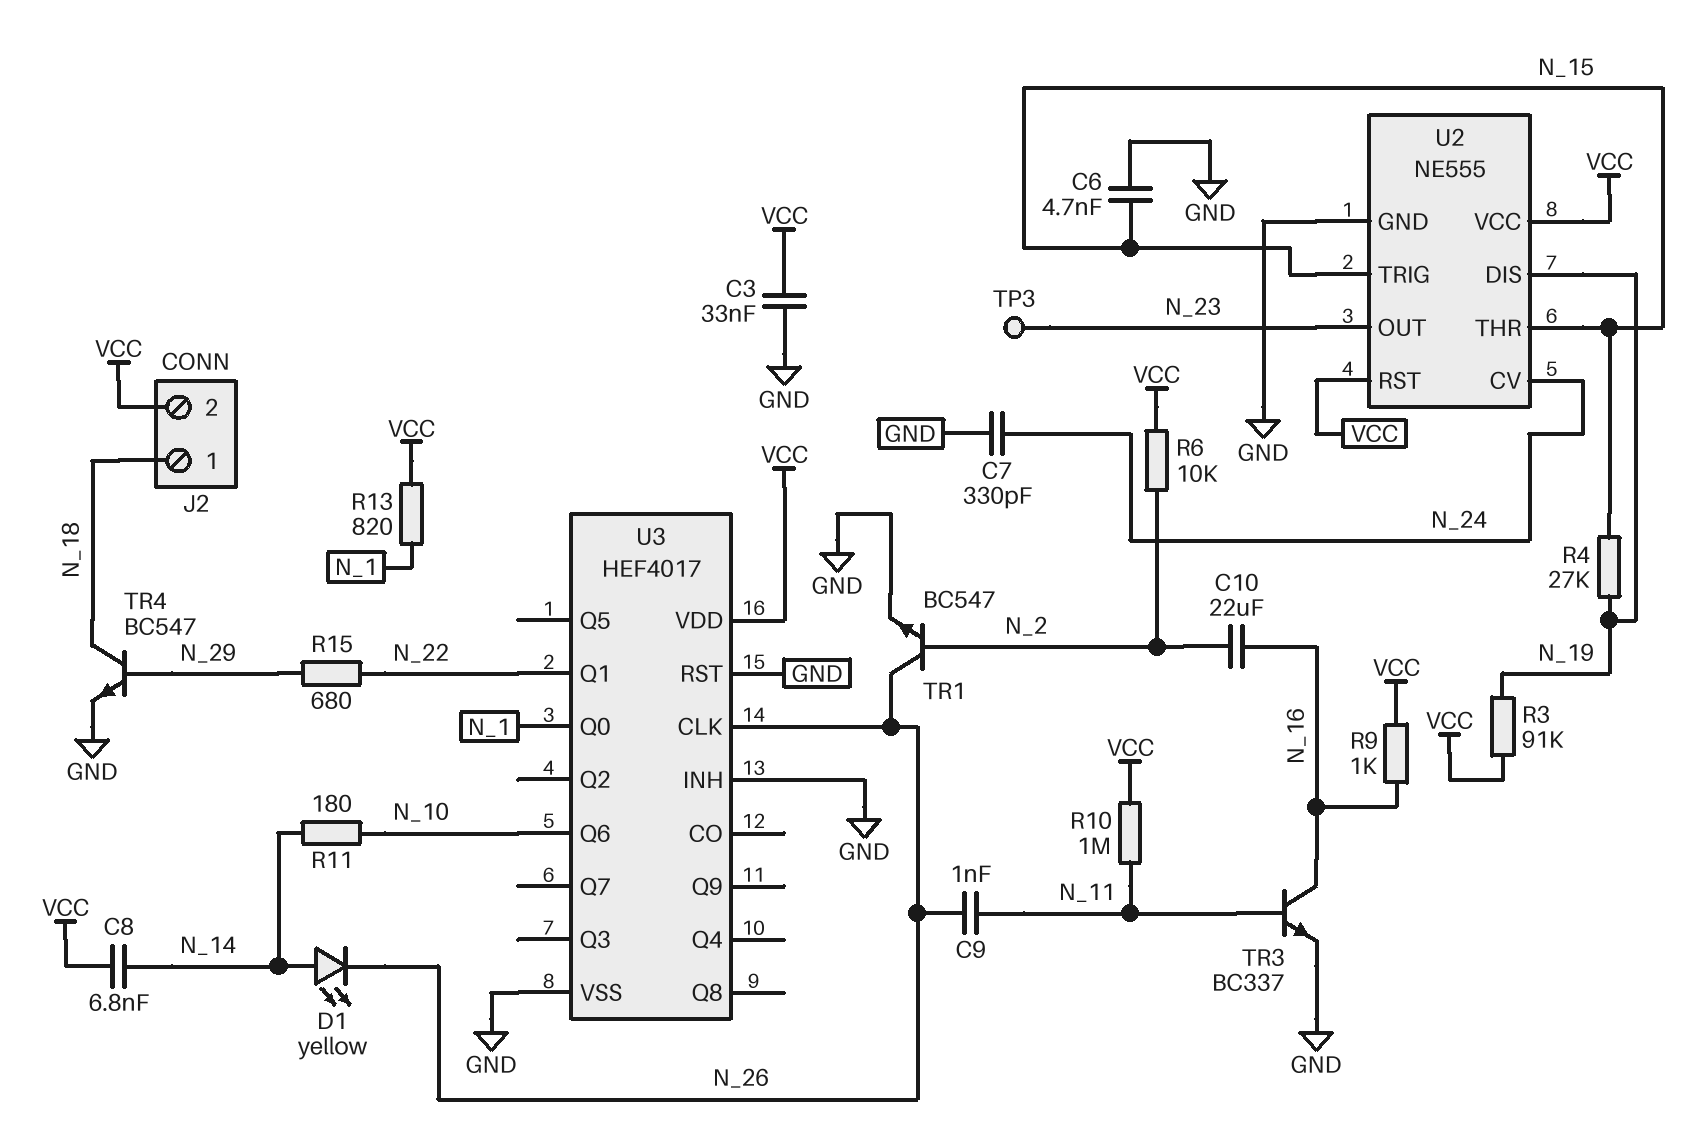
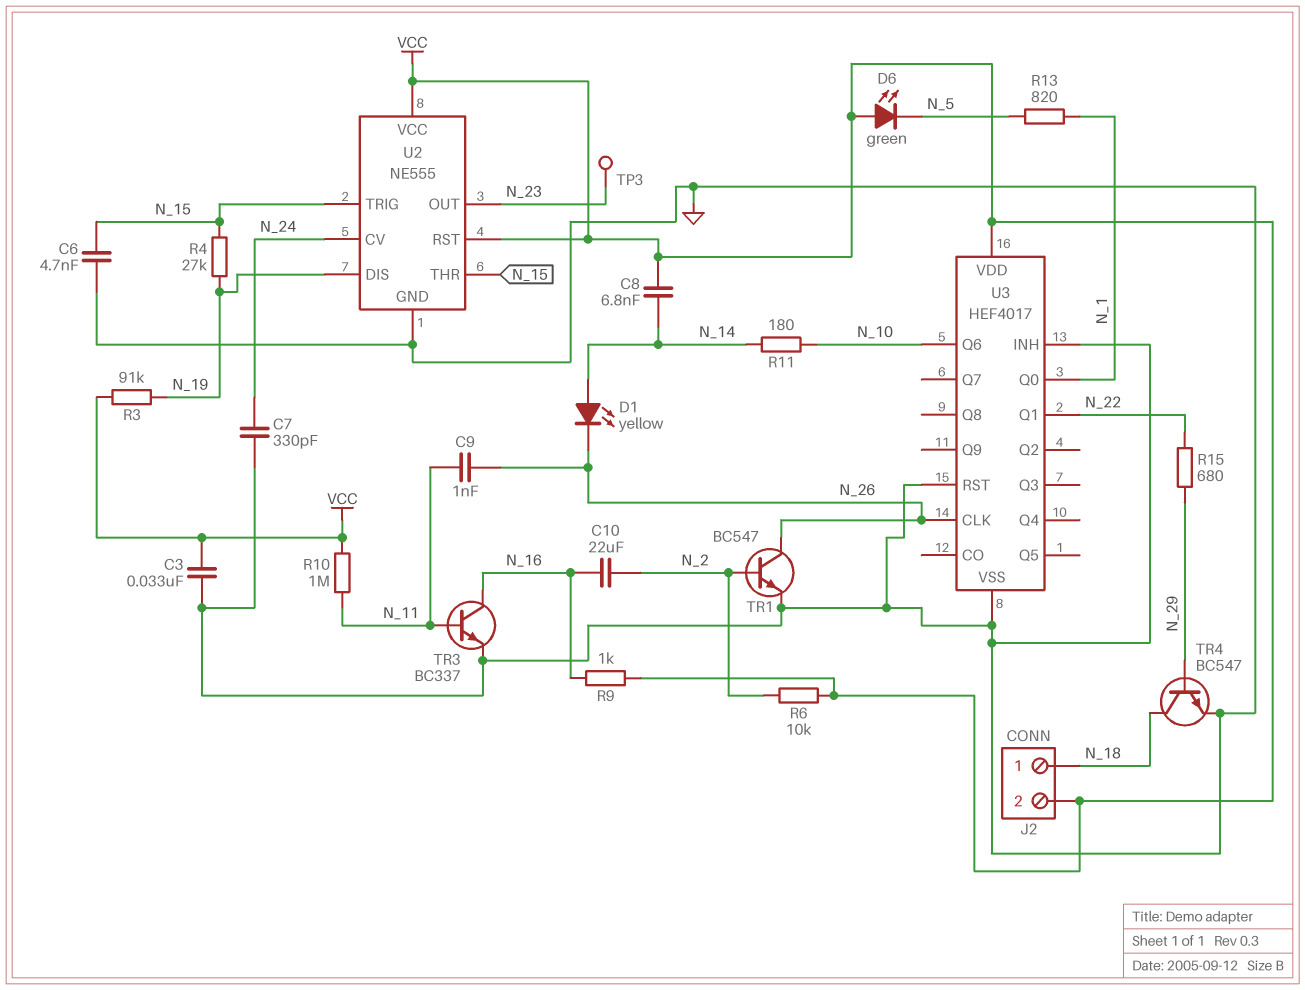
D6: none -> LED green (A VCC, K N_5)
R13: 820 (N_1, VCC) -> 820 (N_1, N_5)

